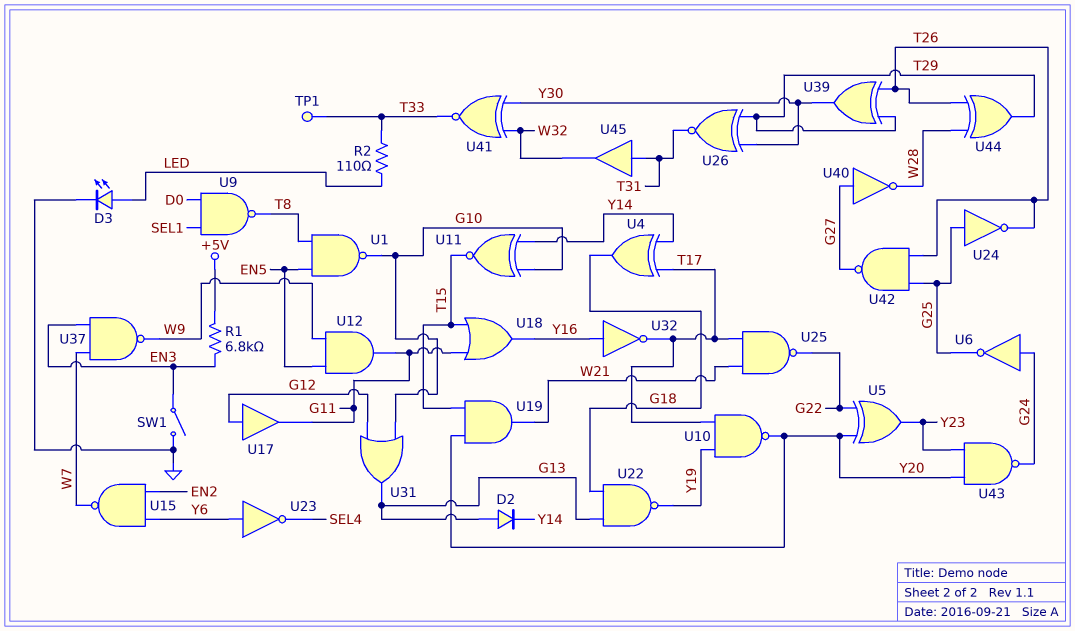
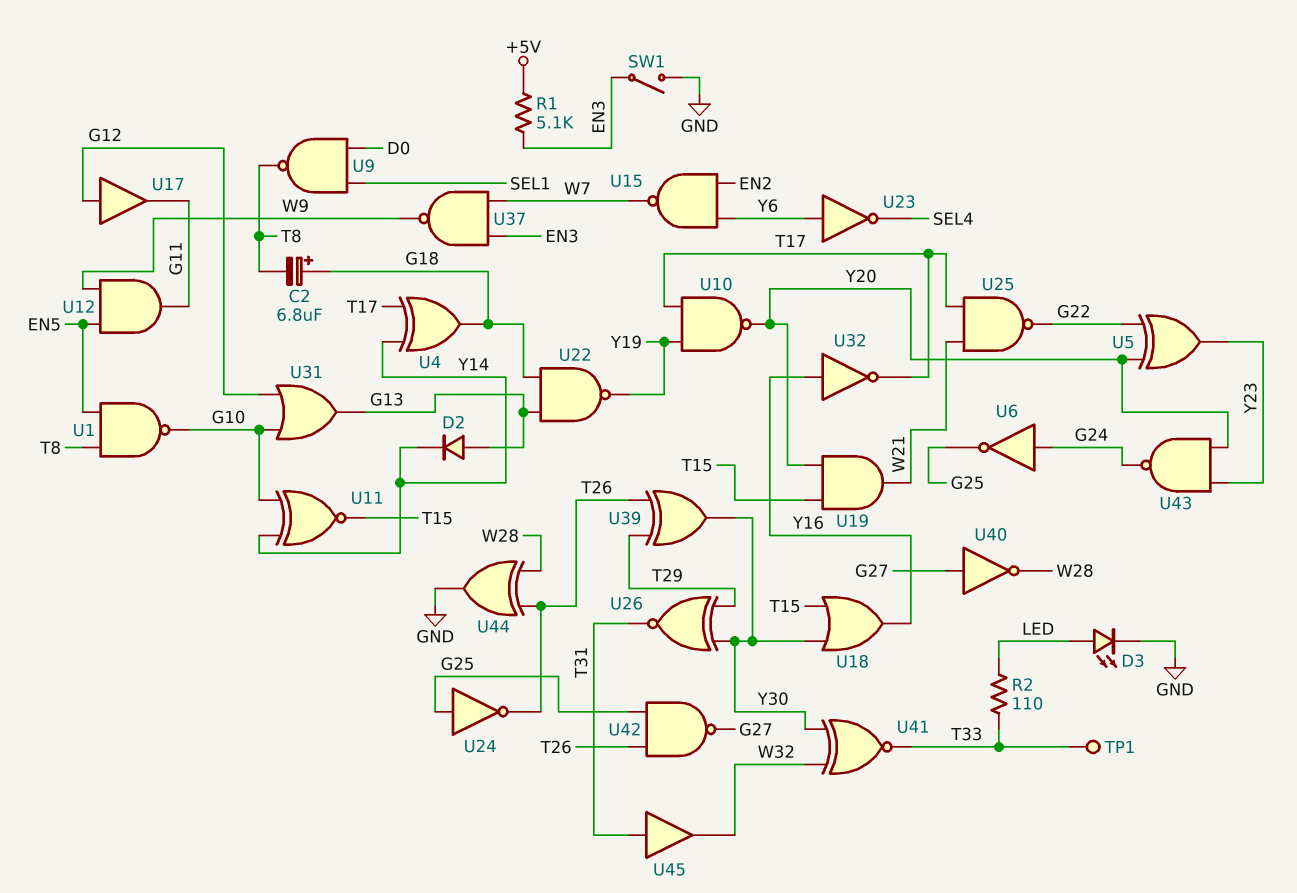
C2: none -> 6.8uF (plus G18, minus T8)
R1: 6.8k (+5V, EN3) -> 5.1k (+5V, EN3)
U18: OR (in G11, in T15, out Y16) -> OR (in T15, in Y30, out Y16)
U44: XOR (in T26, in W28, out T29) -> XOR (in T26, in W28, out GND)

